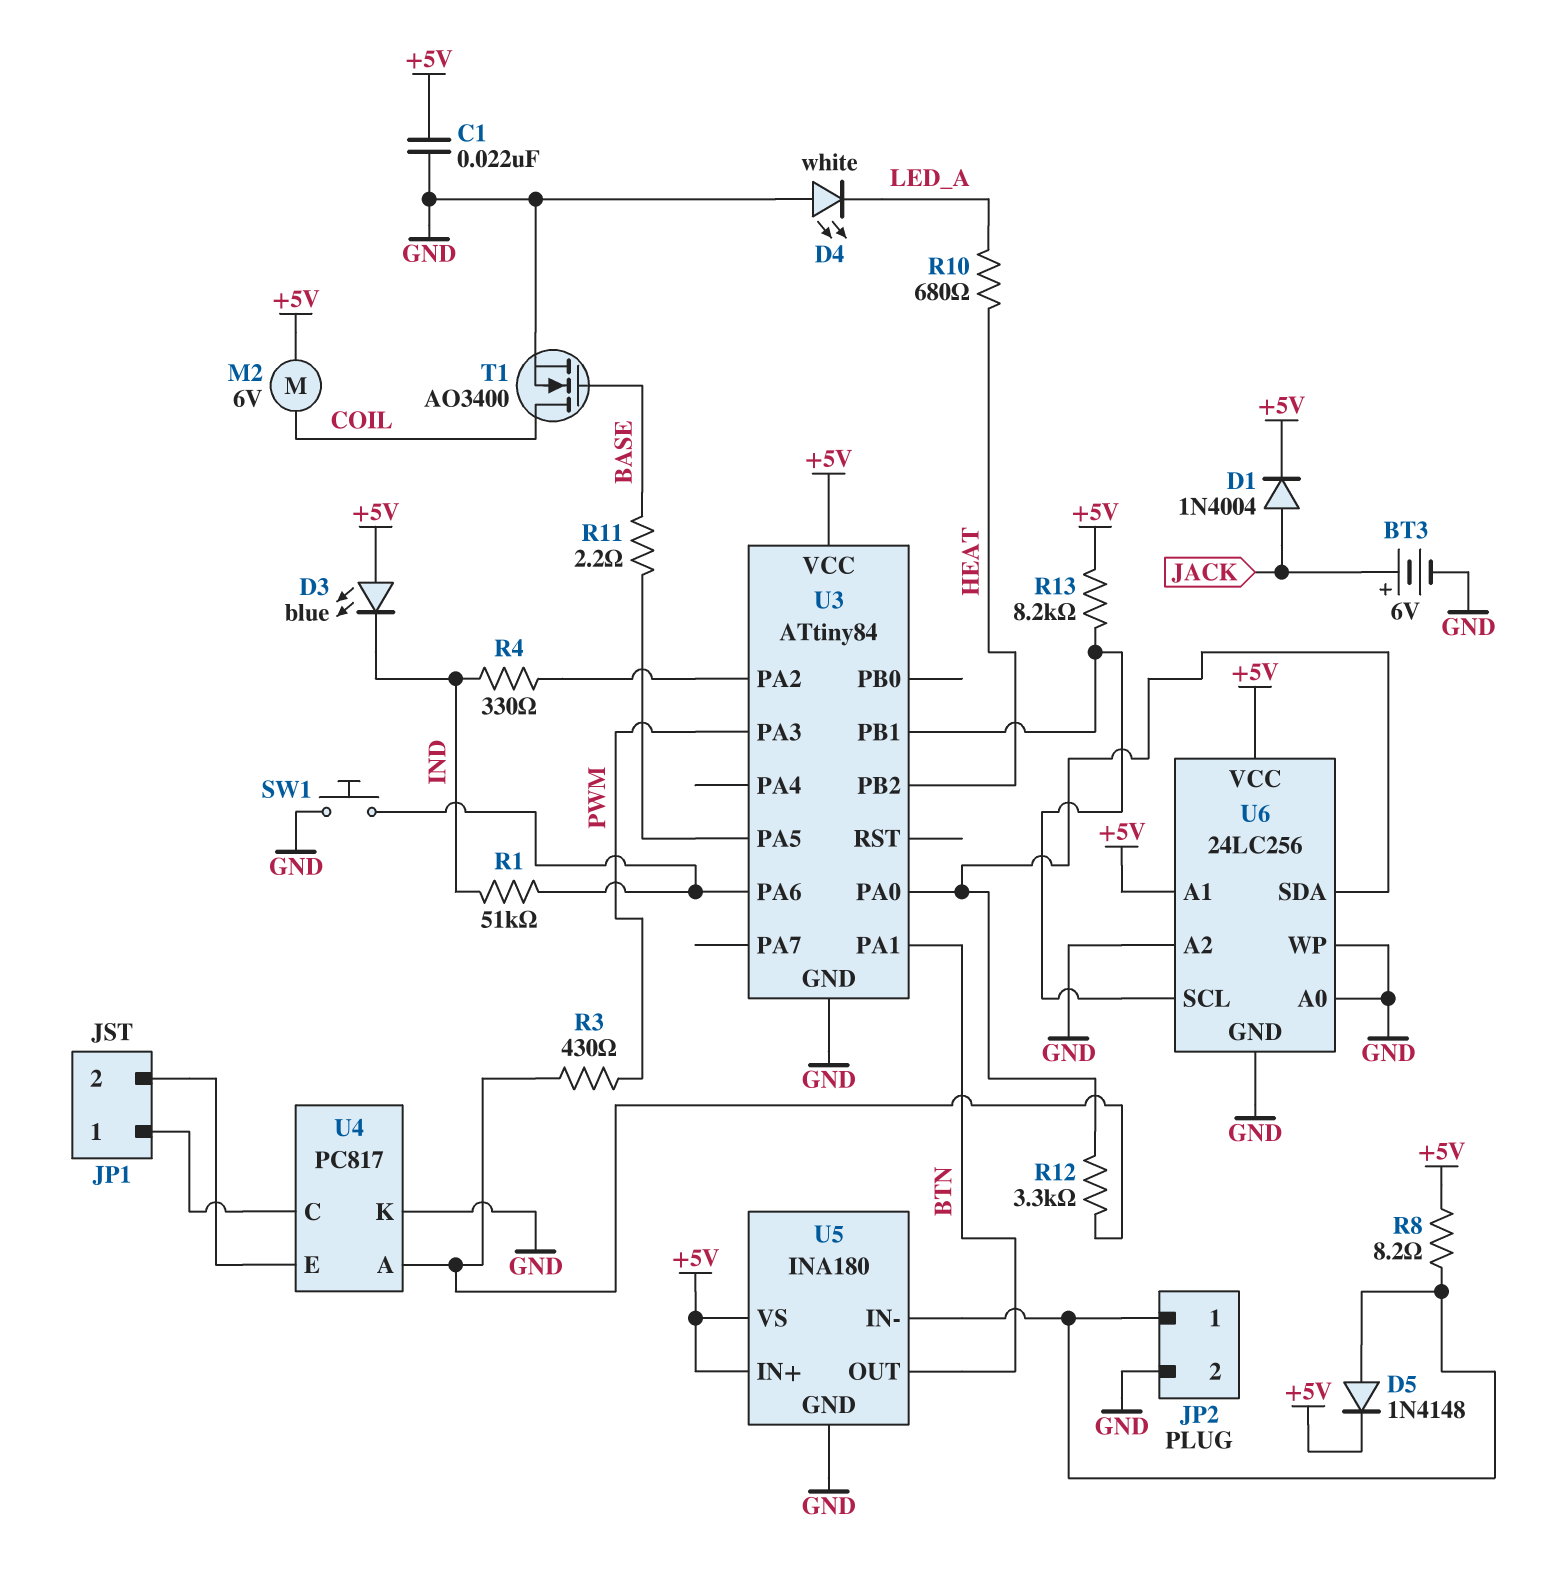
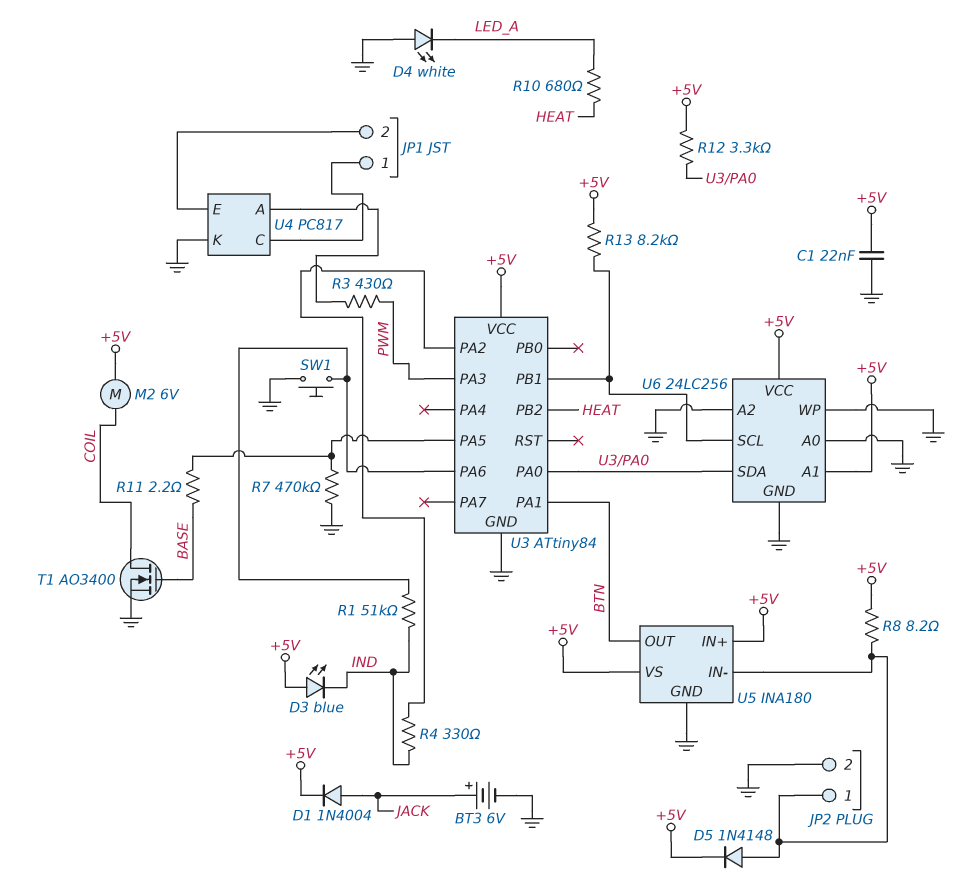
R7: none -> 470k (GND, U3/PA5)
R12: 3.3k (U3/PA0, U4/A) -> 3.3k (+5V, U3/PA0)

